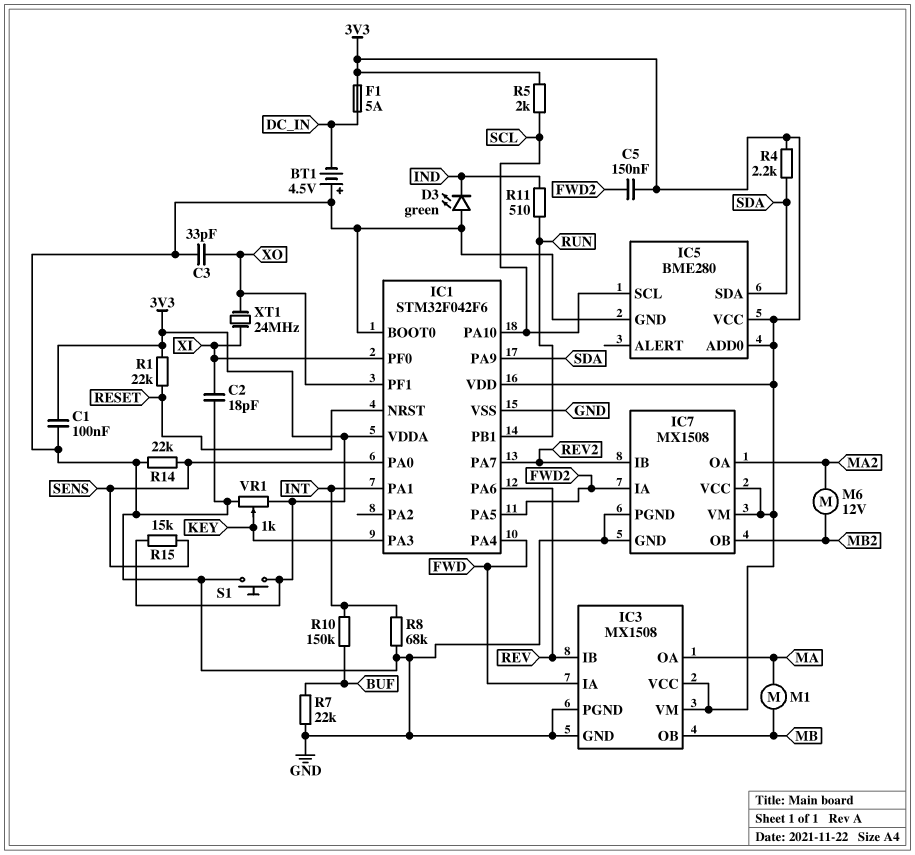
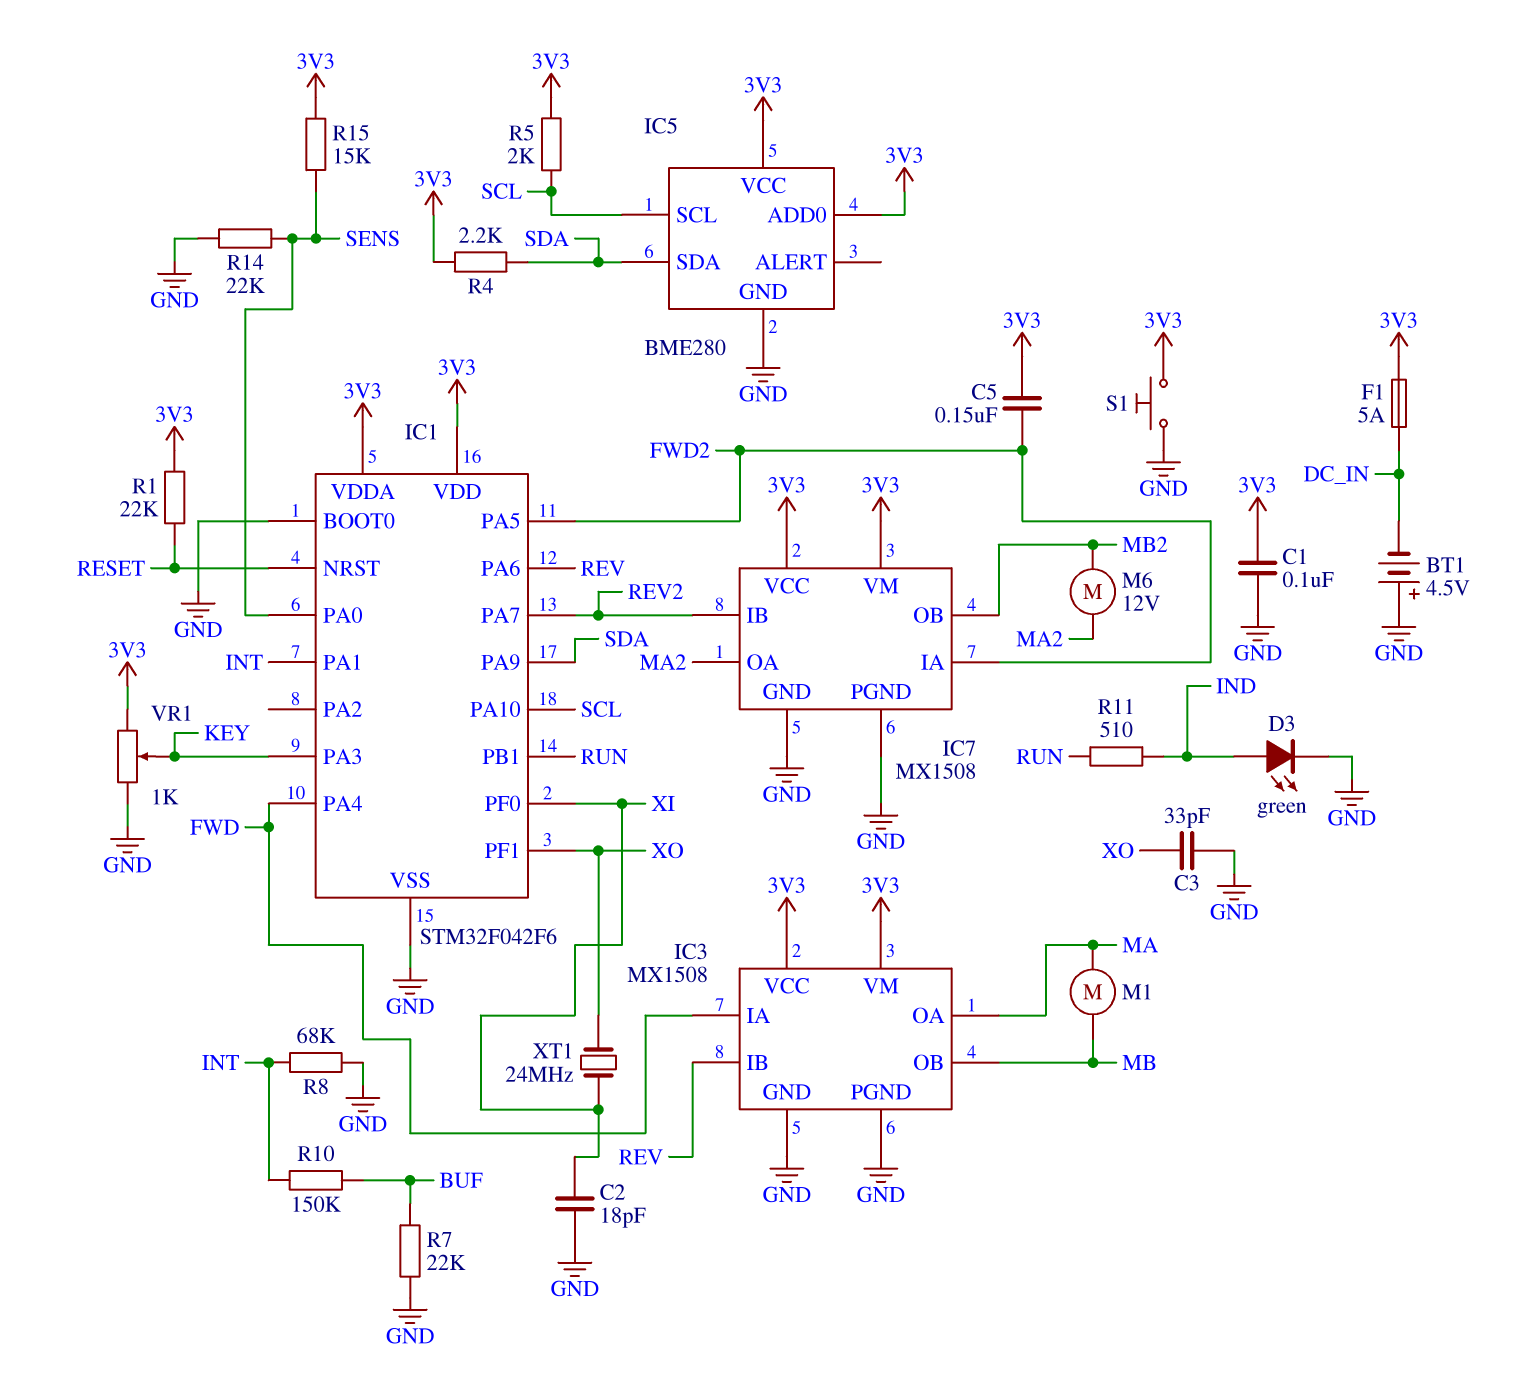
D3: LED green (A GND, K IND) -> LED green (A IND, K GND)

